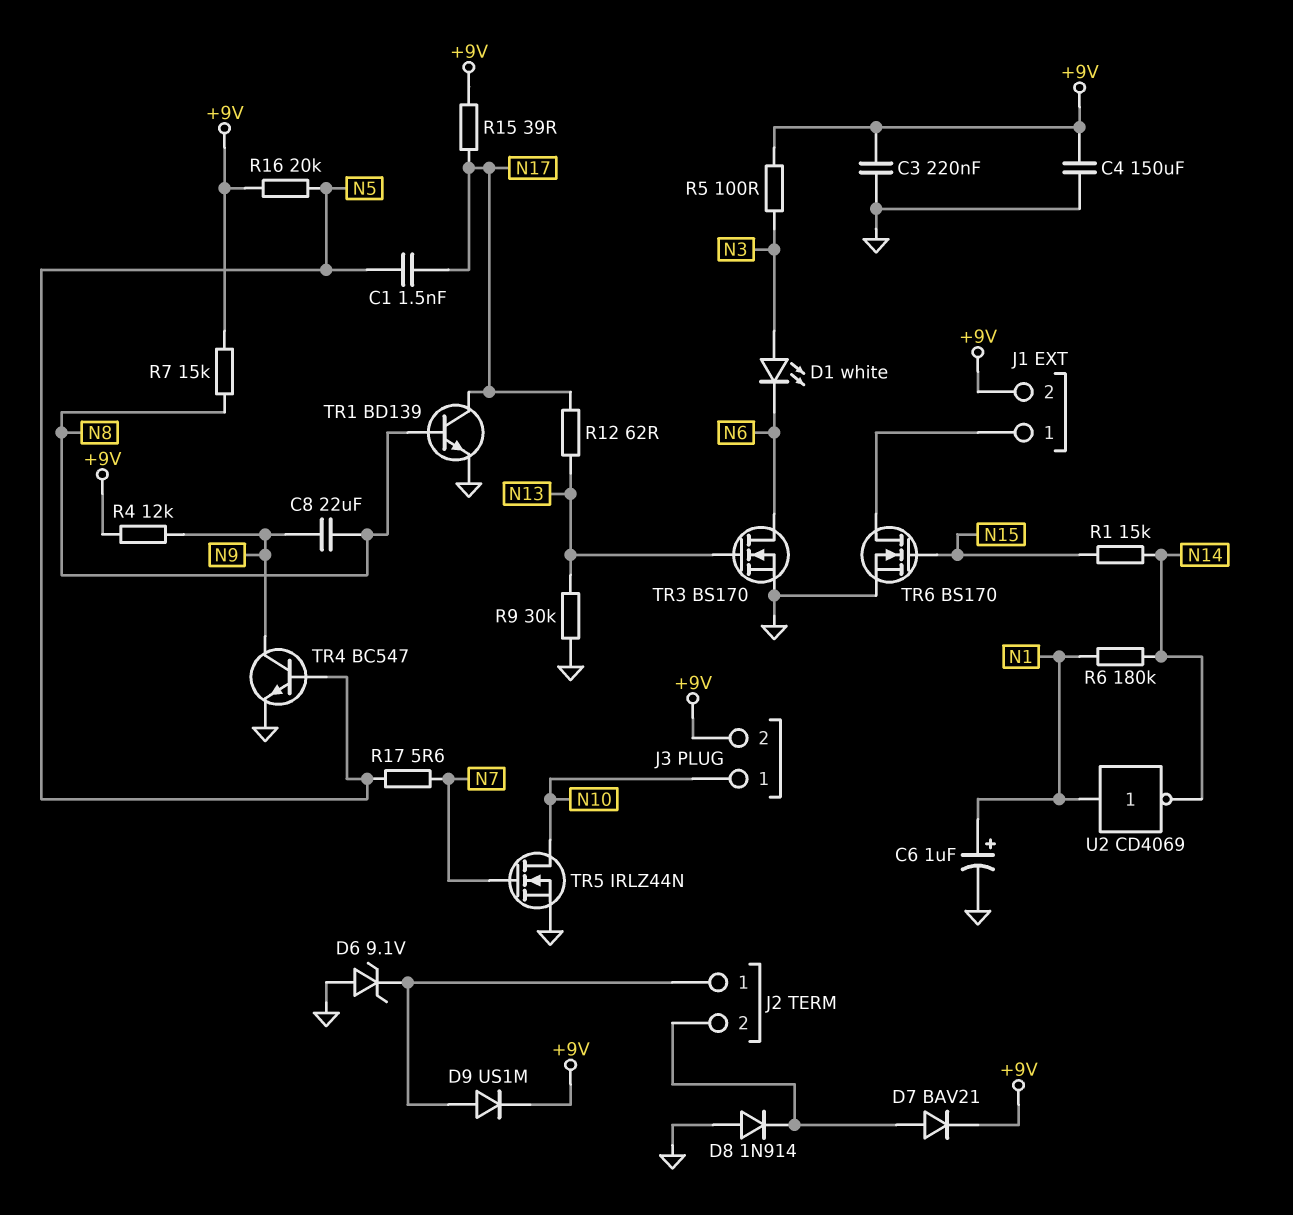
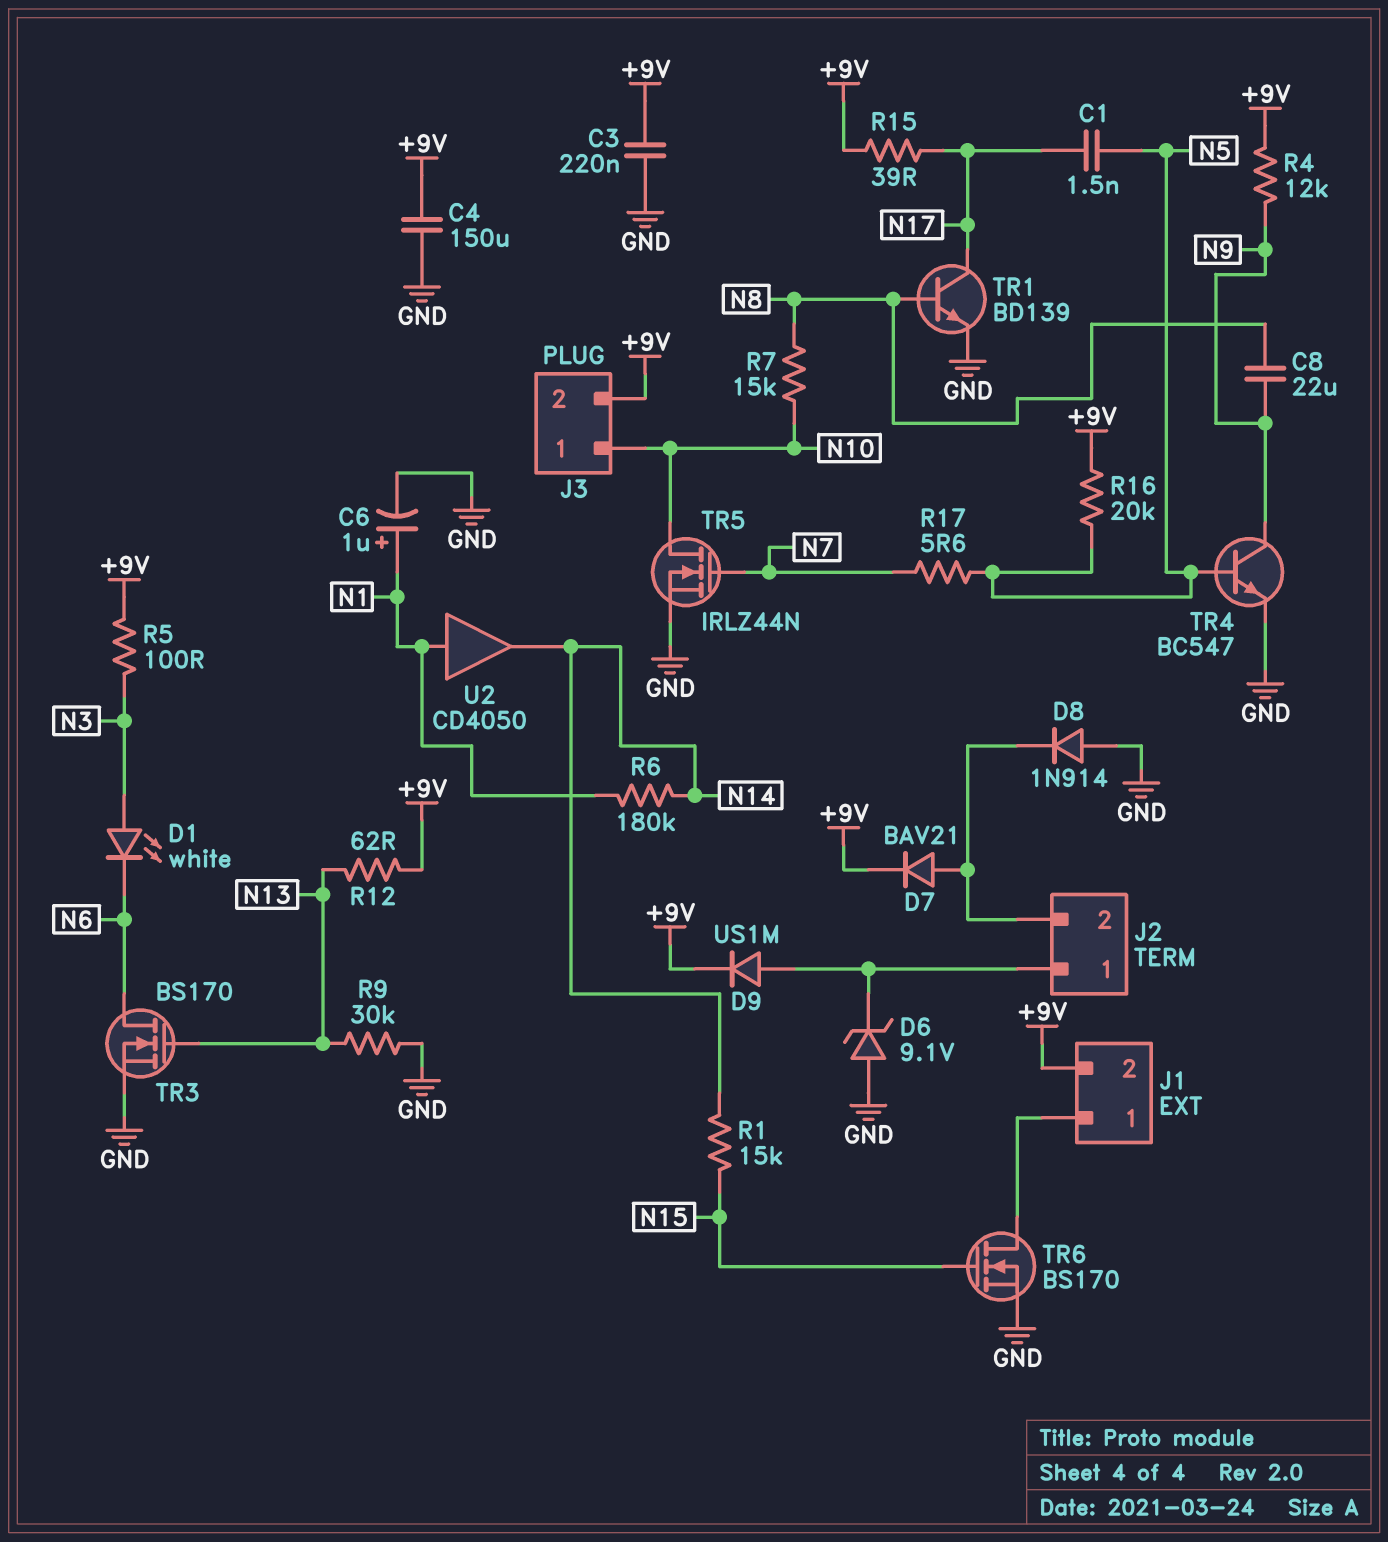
R7: 15k (+9V, N8) -> 15k (N8, N10)
R12: 62 (N13, N17) -> 62 (+9V, N13)
U2: NOT CD4069 (in N1, out N14) -> buffer CD4050 (in N1, out N14)

